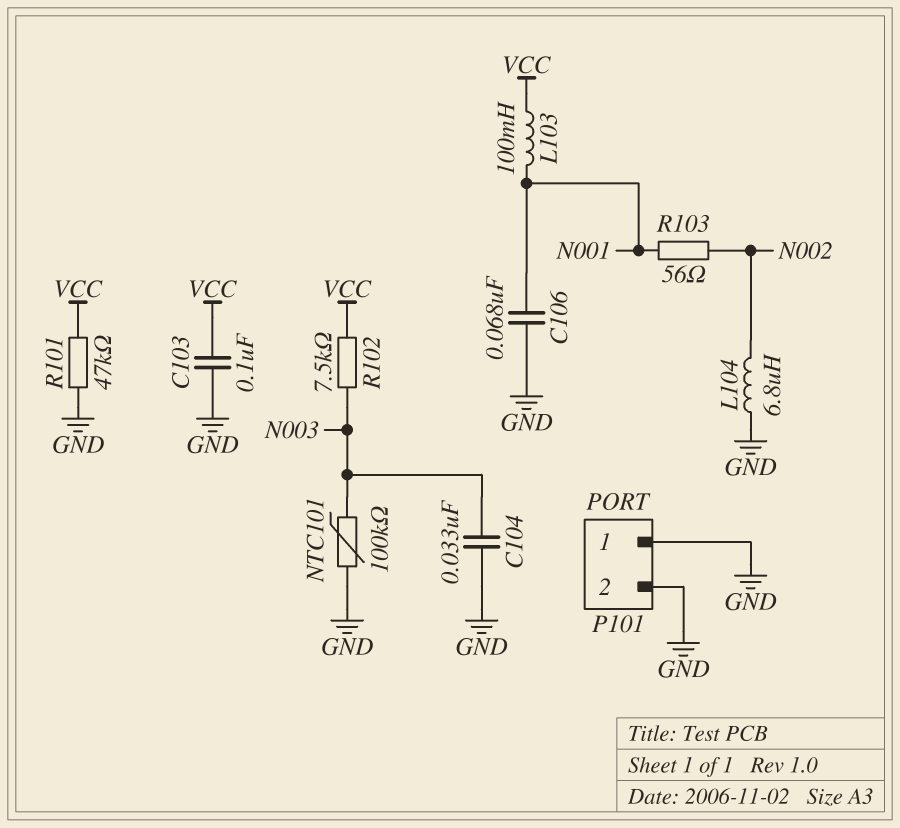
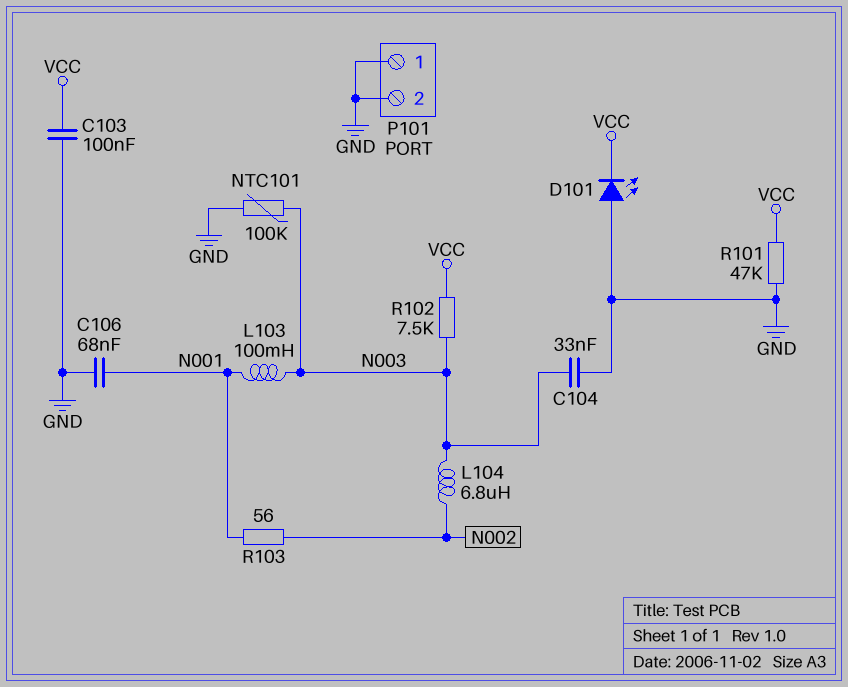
D101: none -> LED (A GND, K VCC)
L103: 100mH (N001, VCC) -> 100mH (N001, N003)
L104: 6.8uH (GND, N002) -> 6.8uH (N002, N003)

